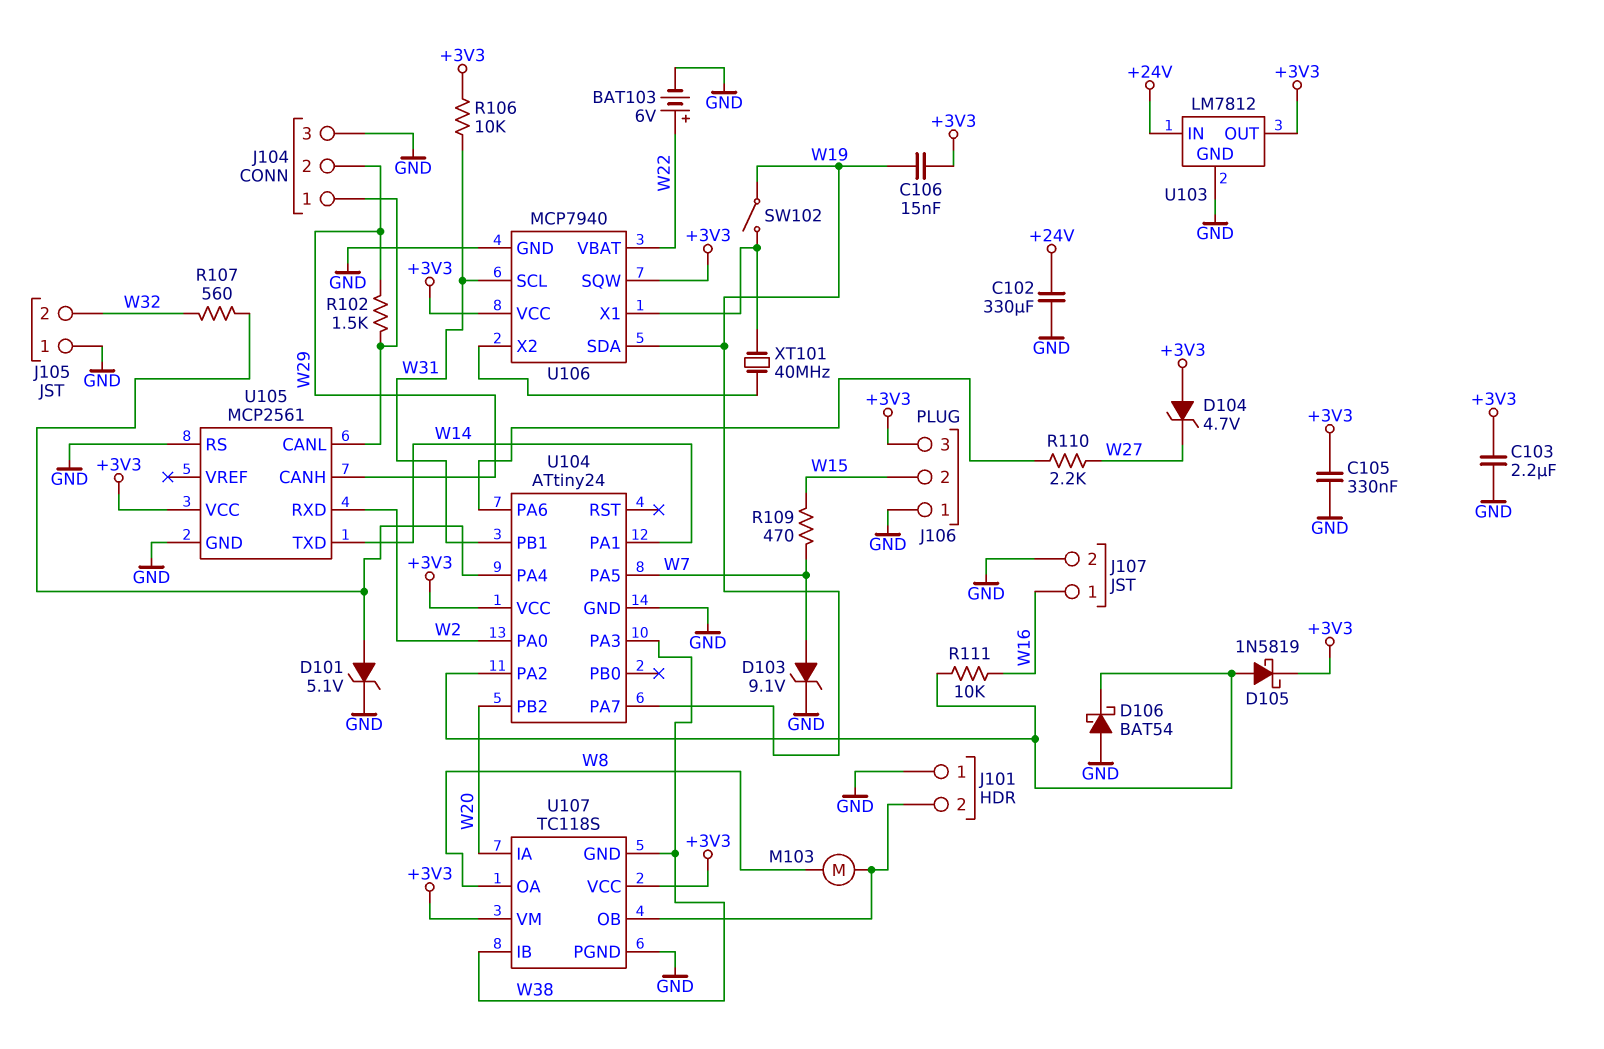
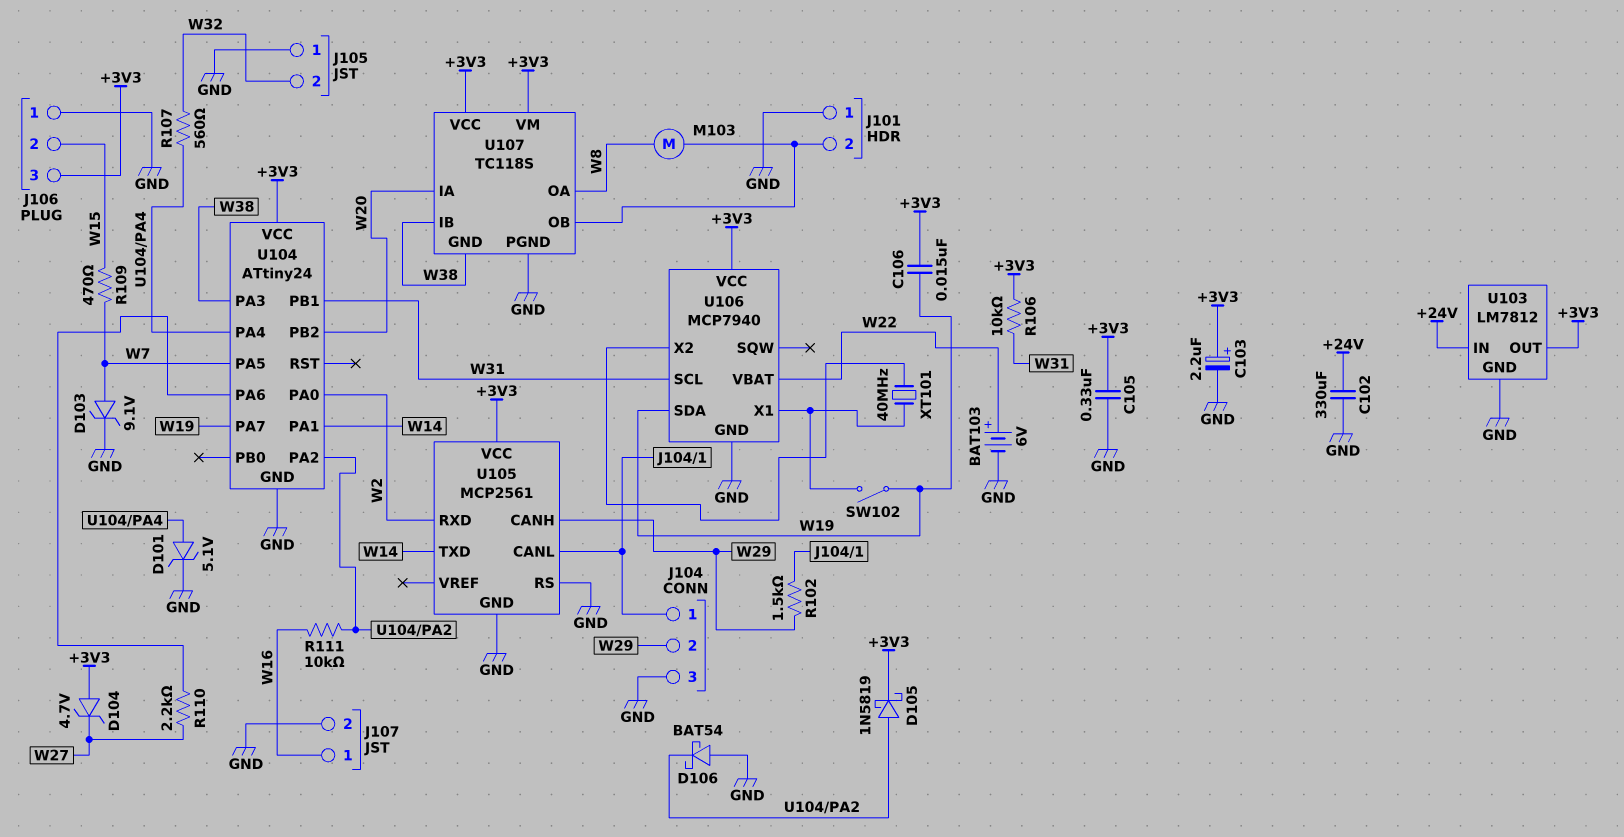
C103: 2.2uF (+3V3, GND) -> 2.2uF (plus +3V3, minus GND)
U106 pin SQW: +3V3 -> none

